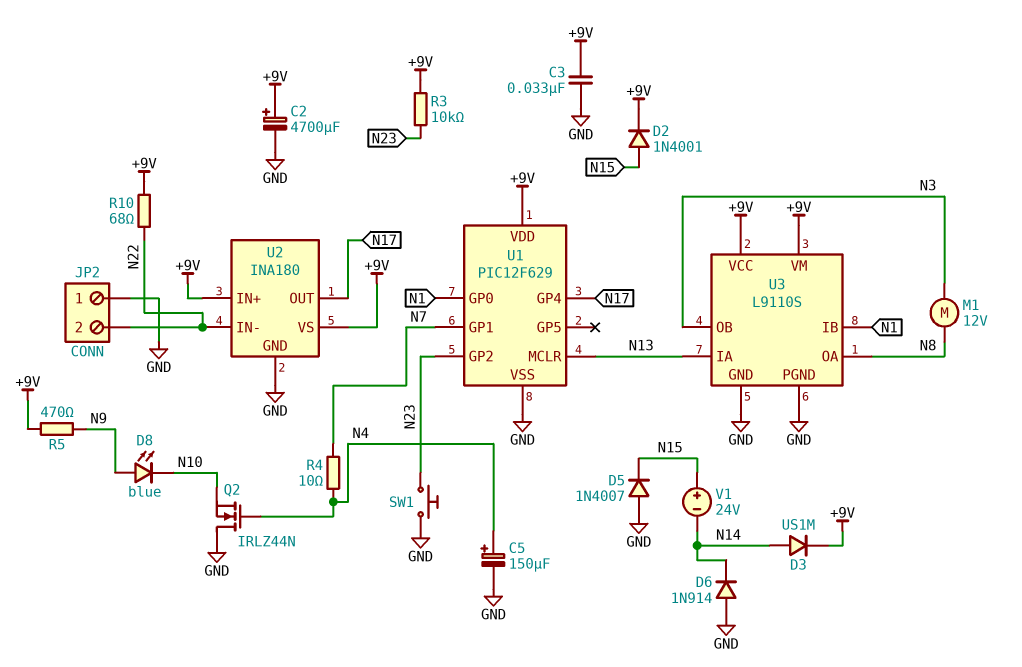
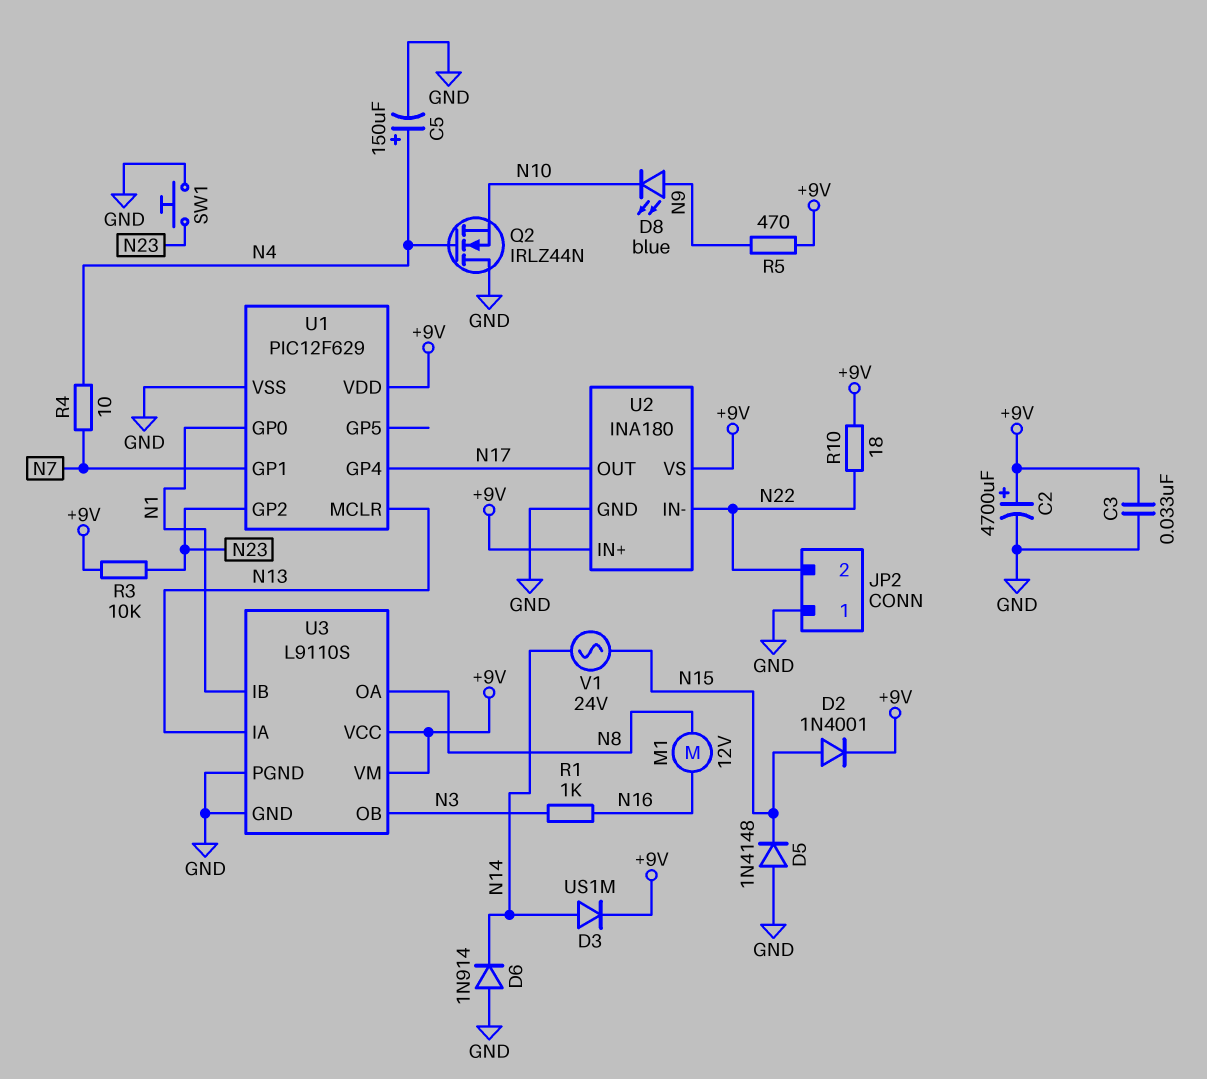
D5: diode 1N4007 (A GND, K N15) -> diode 1N4148 (A GND, K N15)
M1: motor 12V (N3, N8) -> motor 12V (N8, N16)
R1: none -> 1k (N3, N16)
R10: 68 (+9V, N22) -> 18 (+9V, N22)
V1: 24V (plus N15, minus N14) -> AC 24V (N14, N15)

